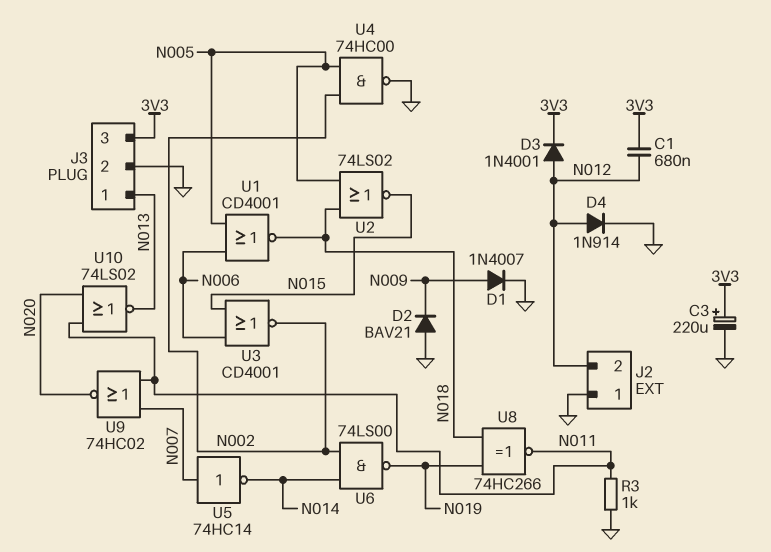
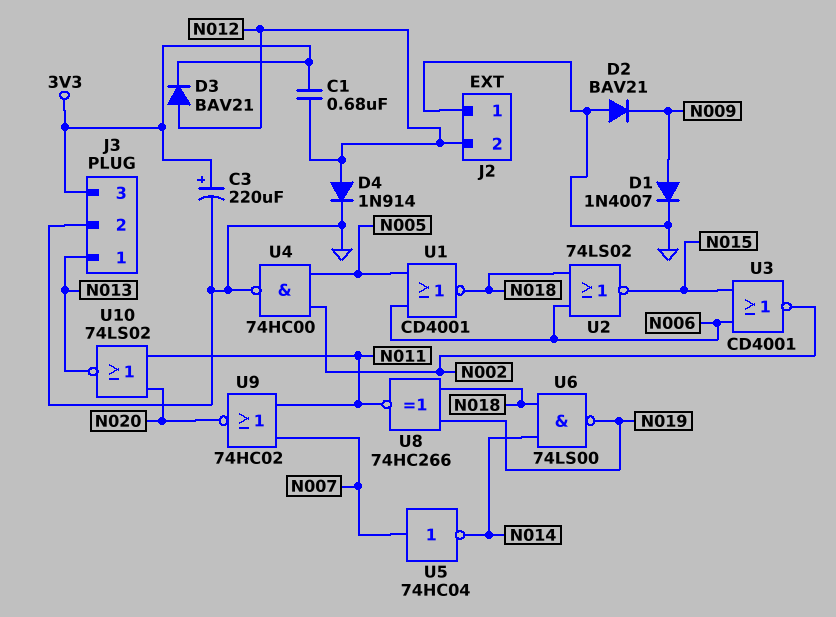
D3: diode 1N4001 (A N012, K 3V3) -> diode BAV21 (A N012, K 3V3)
R3: 1k (GND, N011) -> none
U2: NOR 74LS02 (in N005, in N018, out N015) -> NOR 74LS02 (in N006, in N018, out N015)
U5: NOT 74HC14 (in N007, out N014) -> NOT 74HC04 (in N007, out N014)
U6: NAND 74LS00 (in N002, in N014, out N019) -> NAND 74LS00 (in N014, in N018, out N019)

